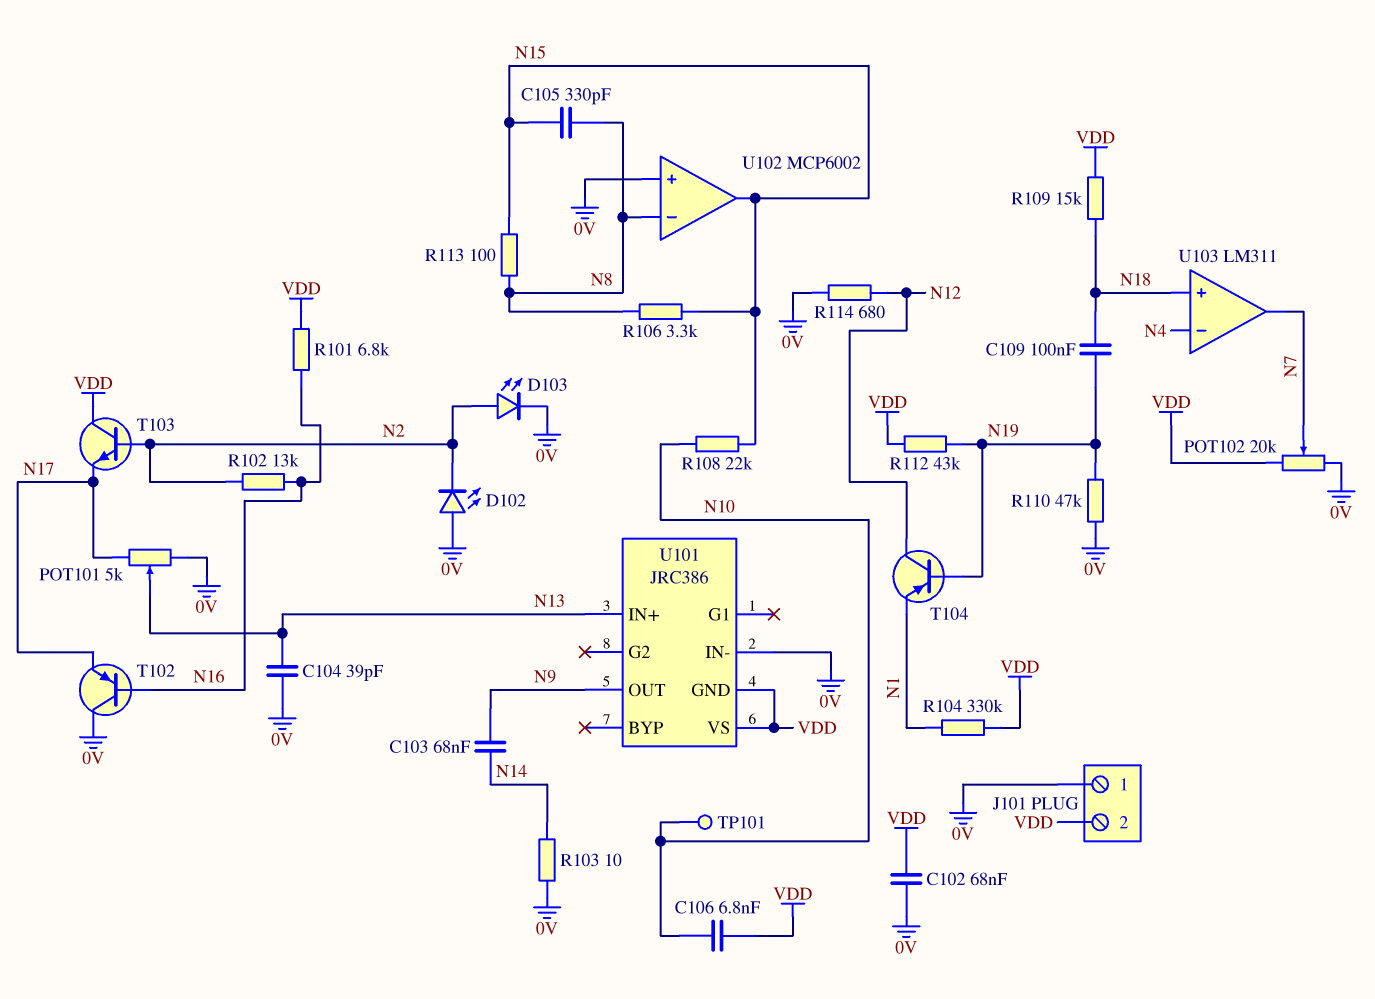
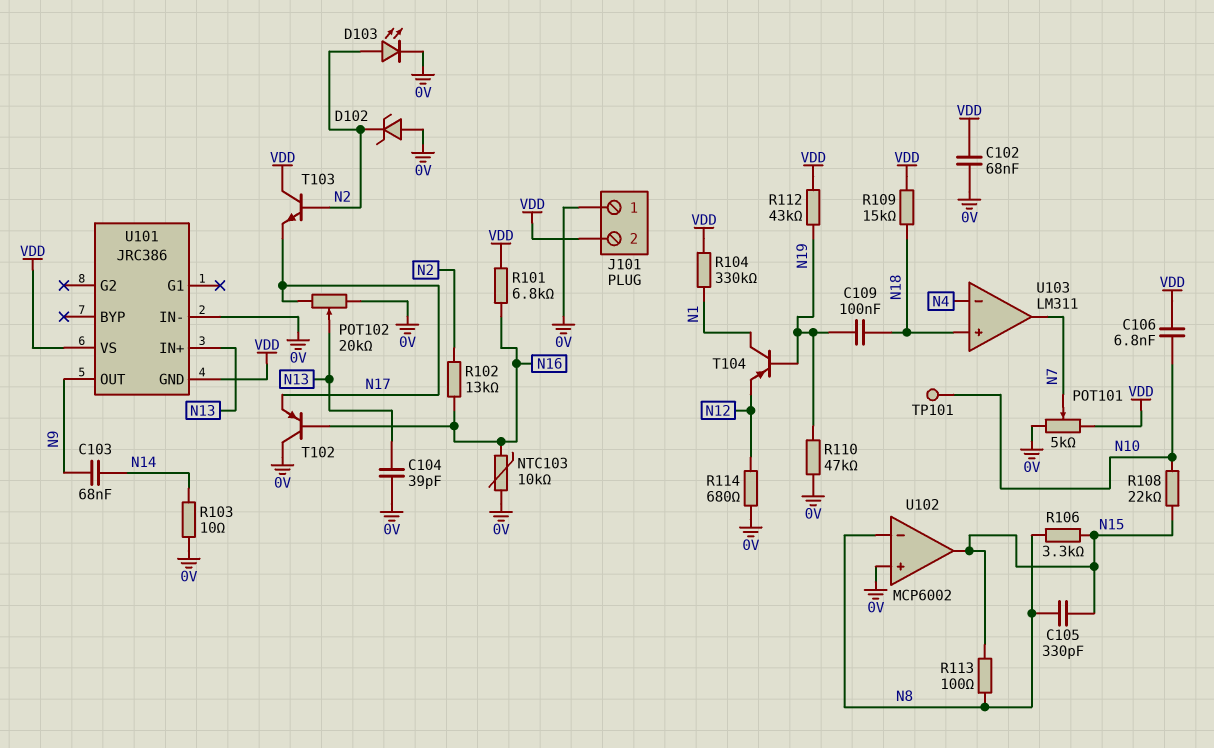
D102: LED (A 0V, K N2) -> zener (A 0V, K N2)
NTC103: none -> 10k (0V, N16)
POT101: 5k (0V, N17, wiper N13) -> 5k (0V, VDD, wiper N7)
POT102: 20k (0V, VDD, wiper N7) -> 20k (0V, N17, wiper N13)
T104: PNP (B N19, C N12, E N1) -> PNP (B N19, C N1, E N12)

